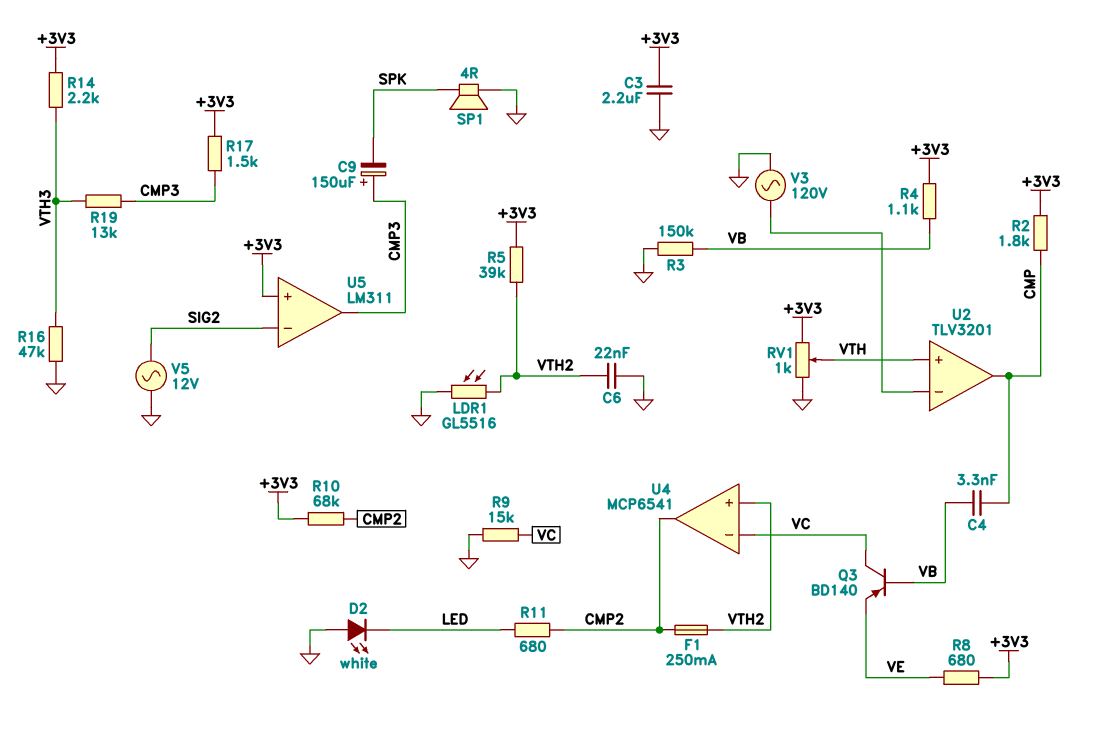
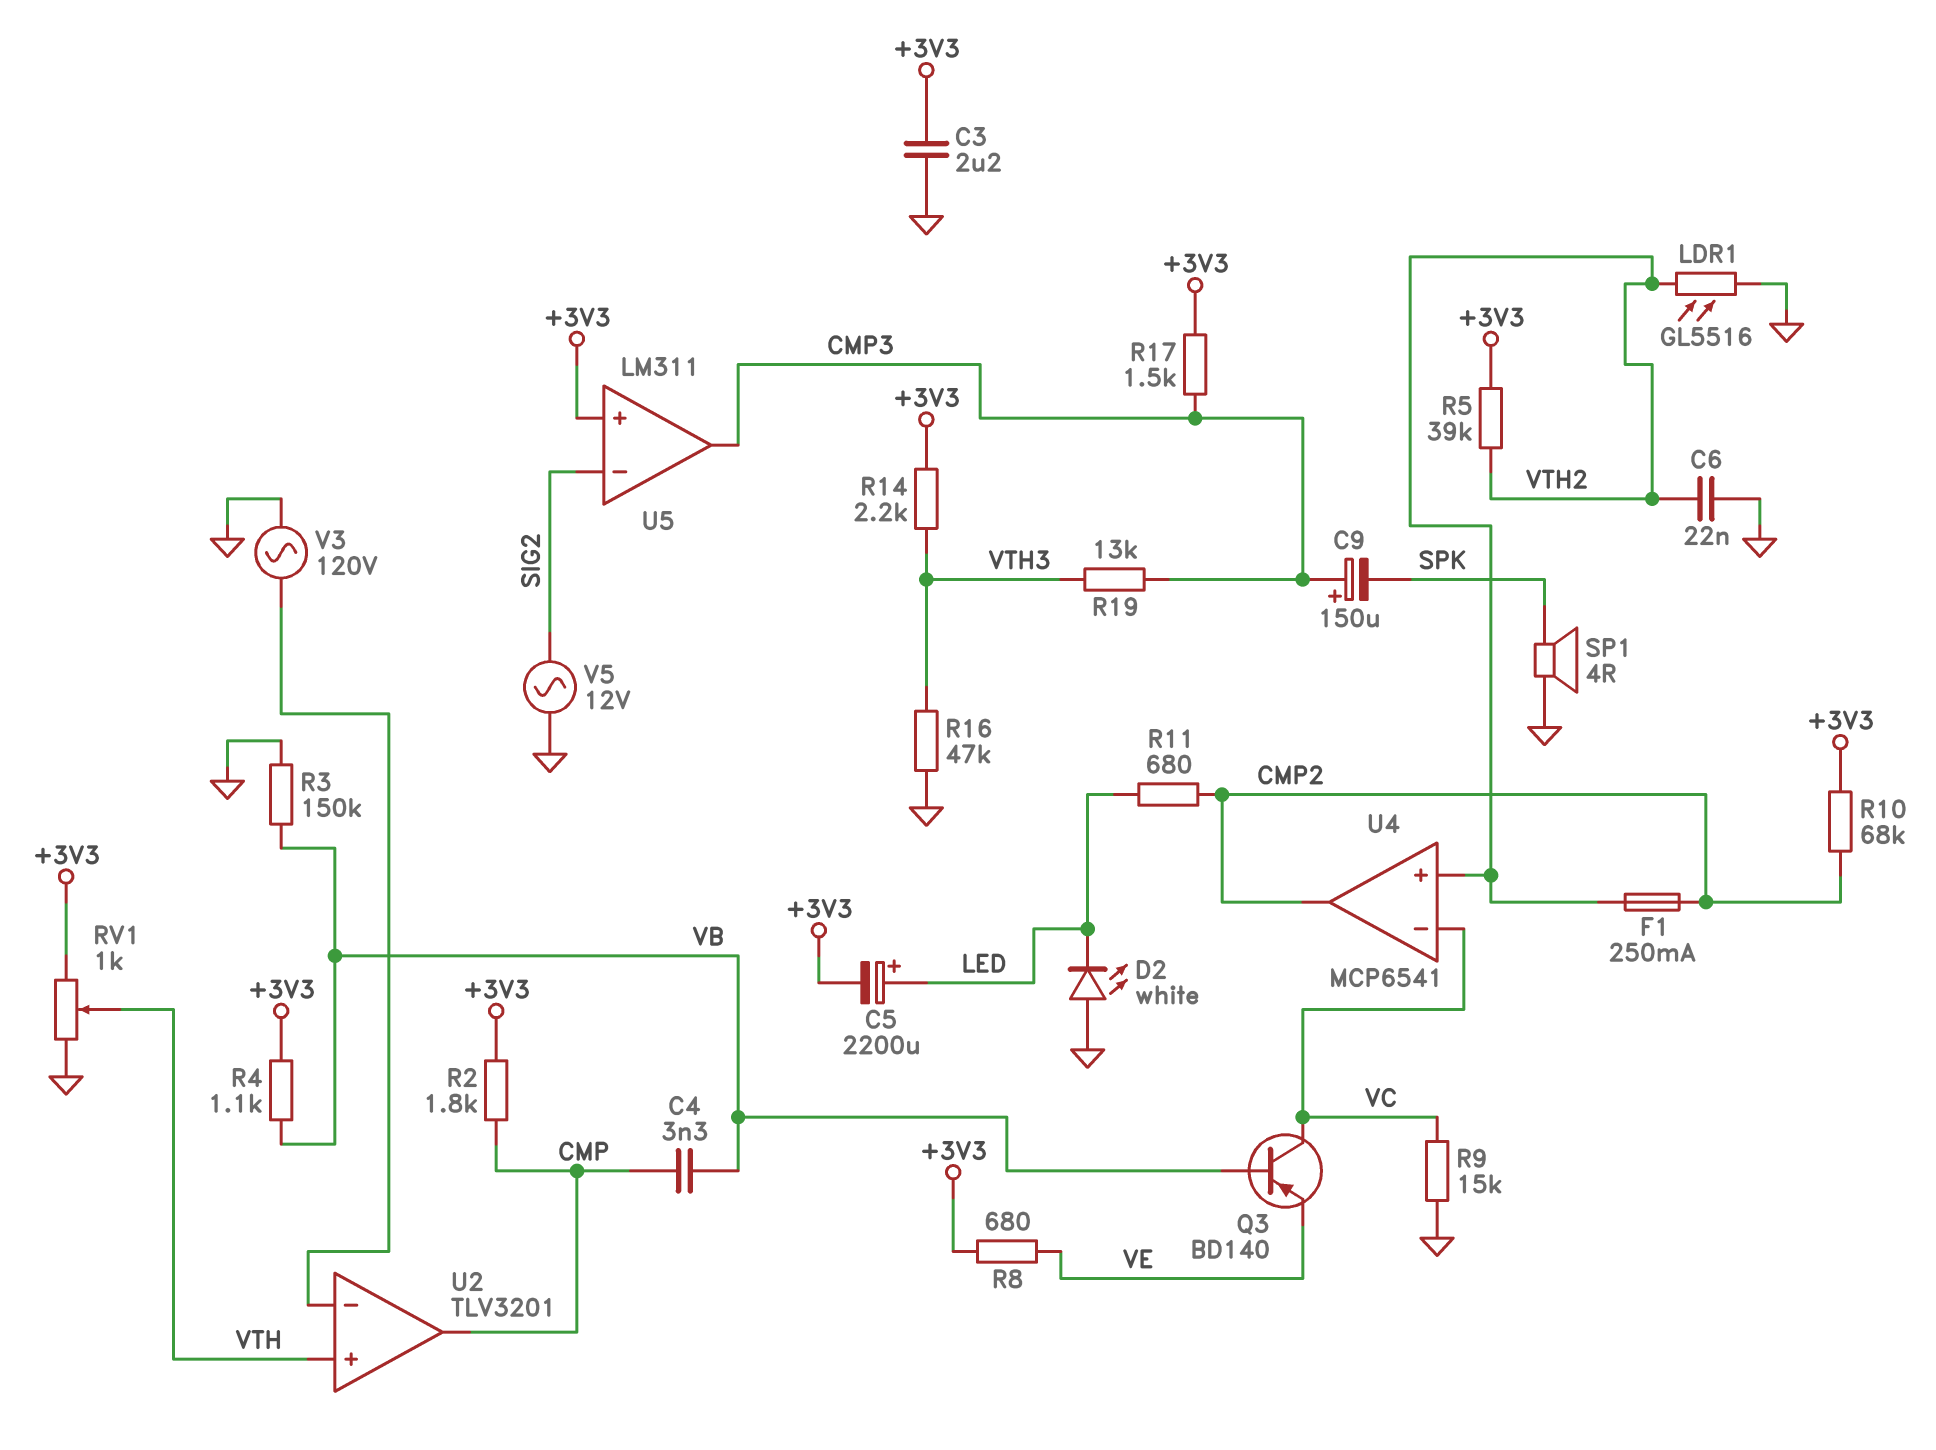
C5: none -> 2200uF (plus LED, minus +3V3)

